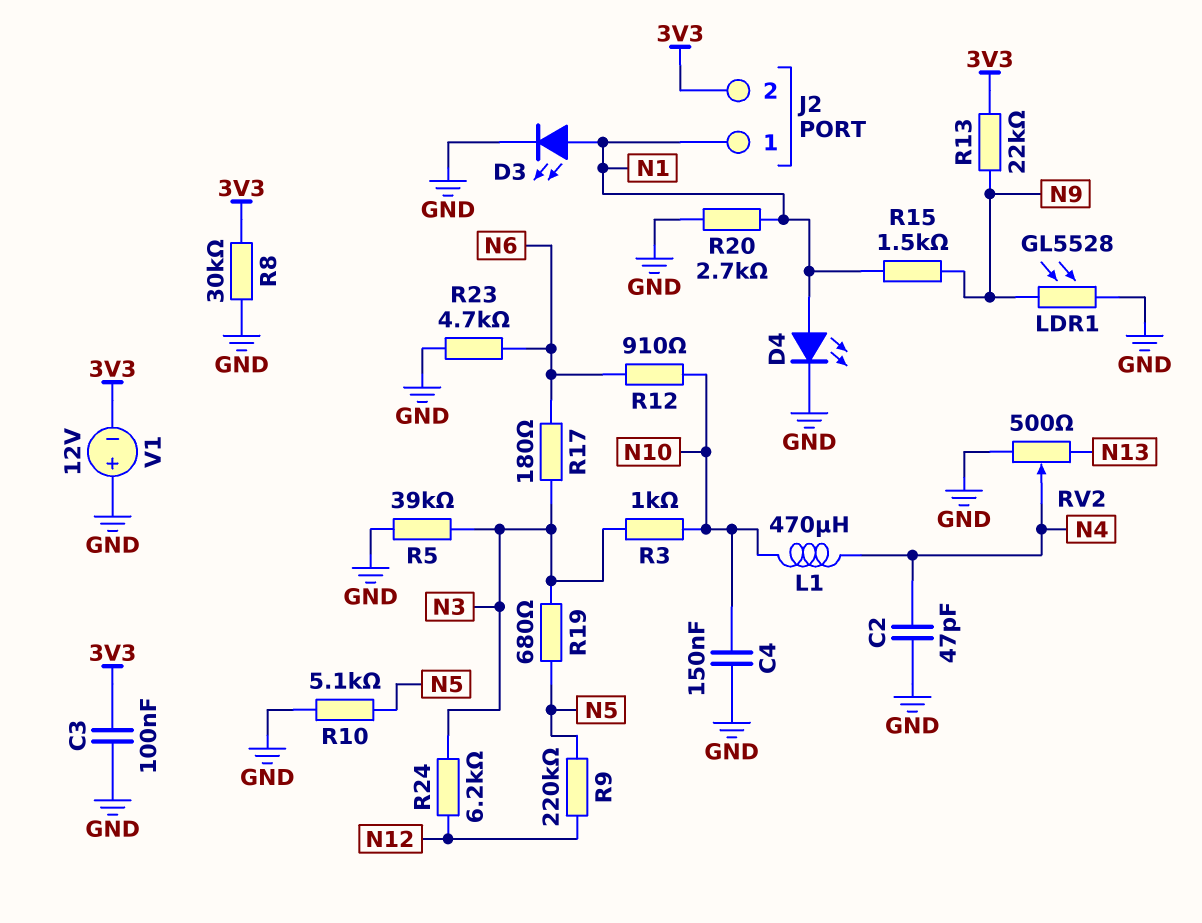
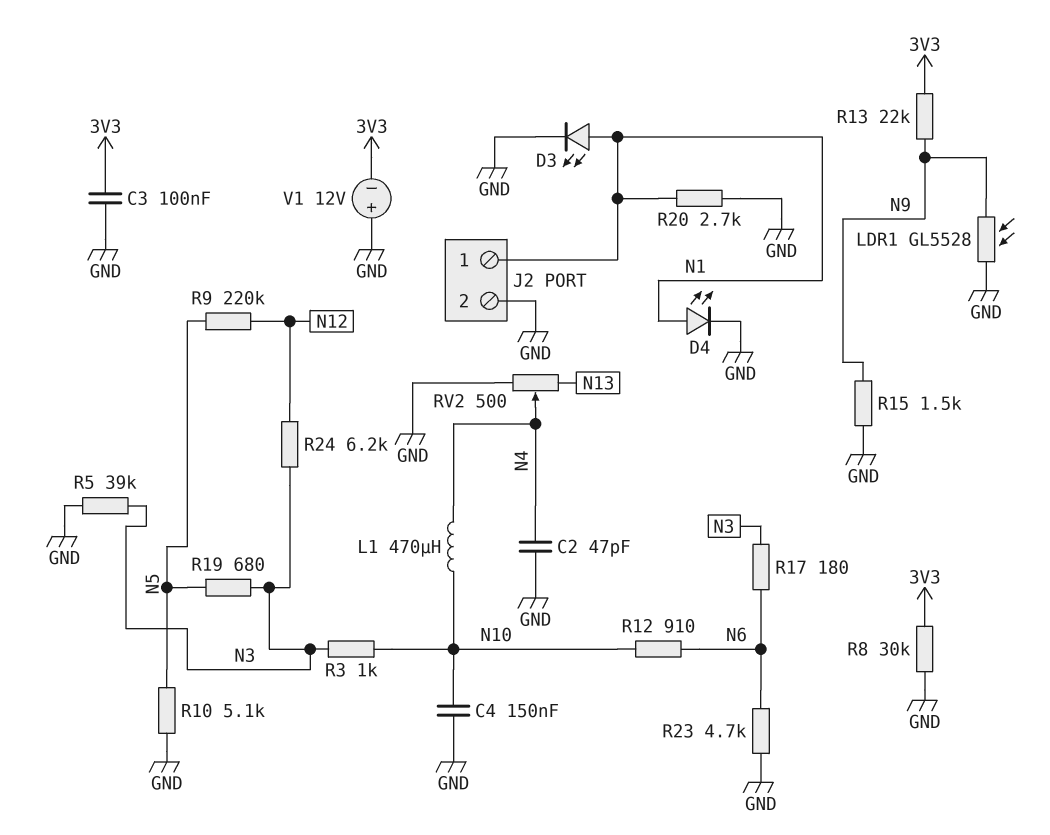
J2 pin 2: 3V3 -> GND
R15: 1.5k (N1, N9) -> 1.5k (GND, N9)

